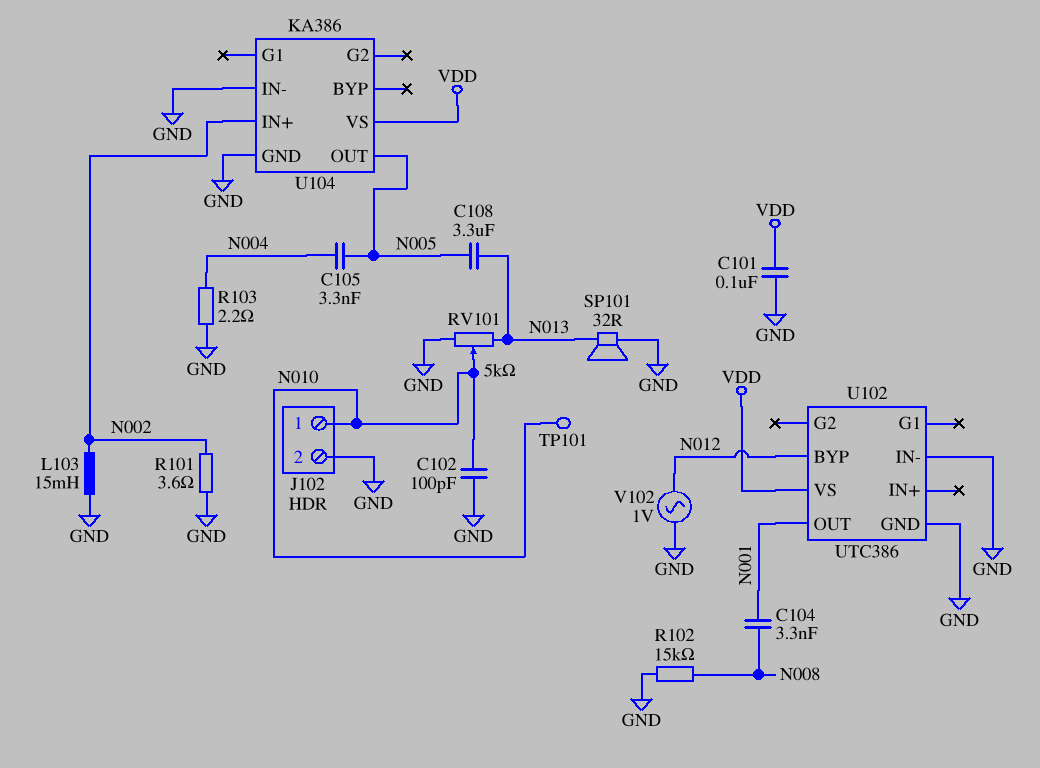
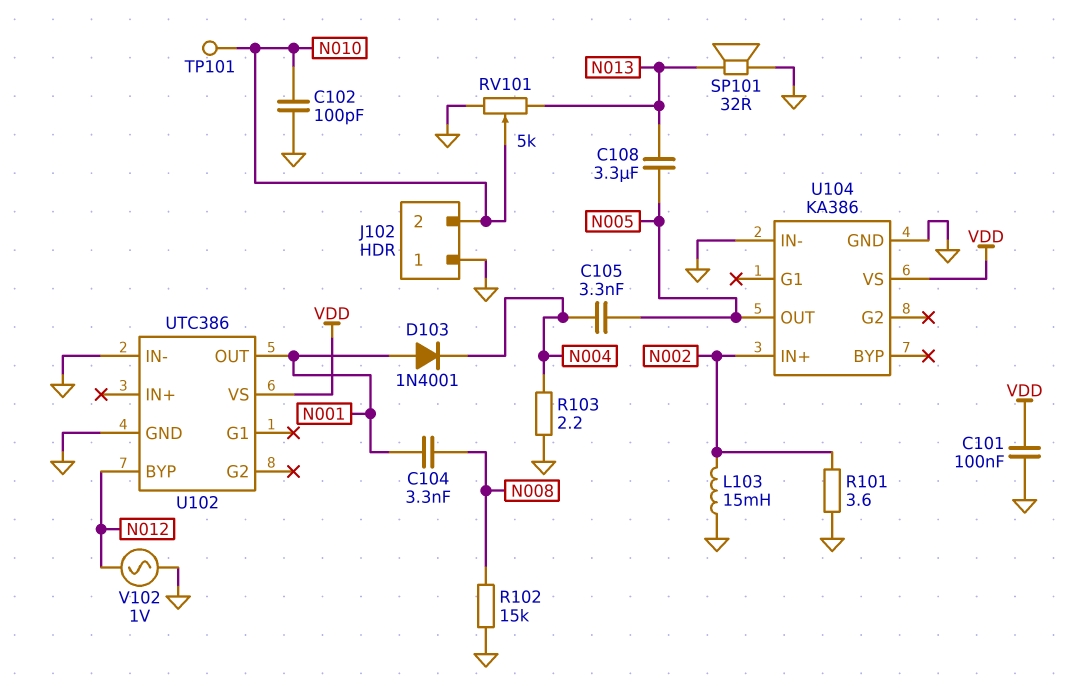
D103: none -> diode 1N4001 (A N001, K N004)
J102 pin 1: N010 -> GND
J102 pin 2: GND -> N010

